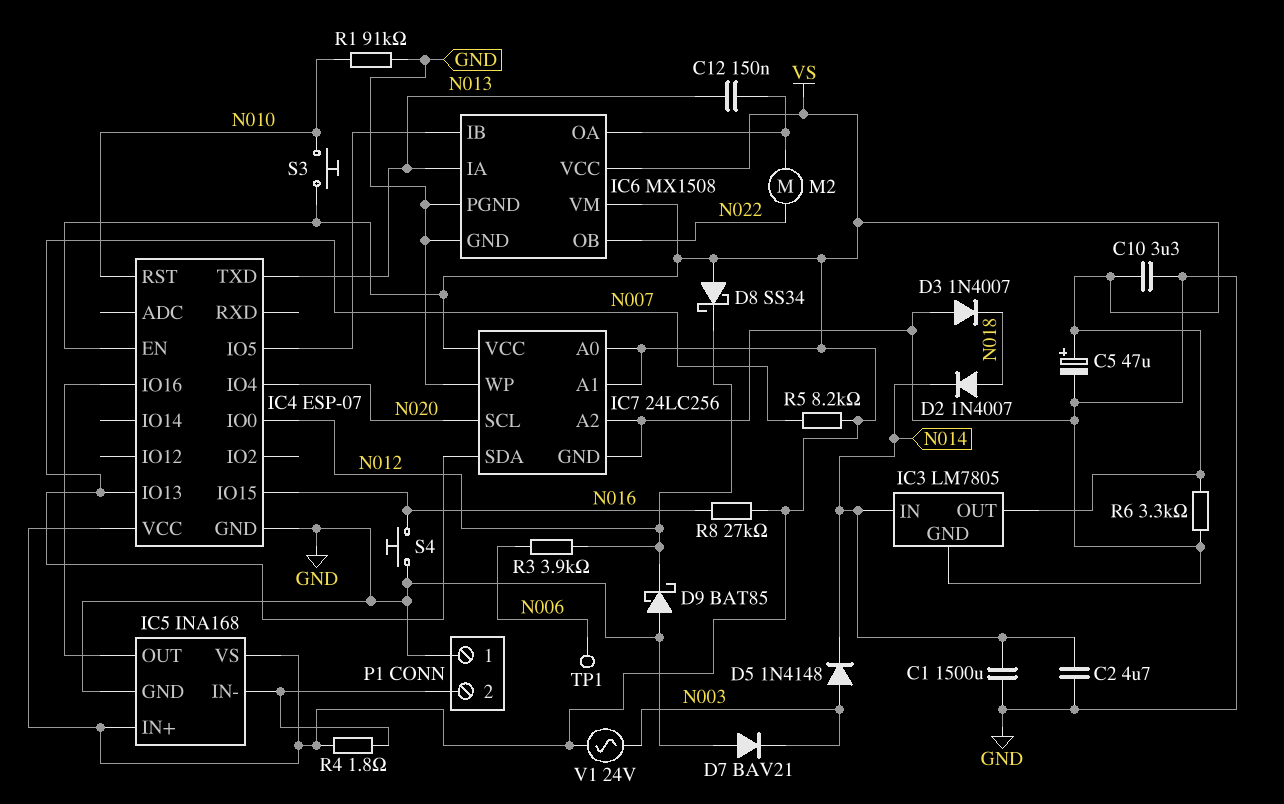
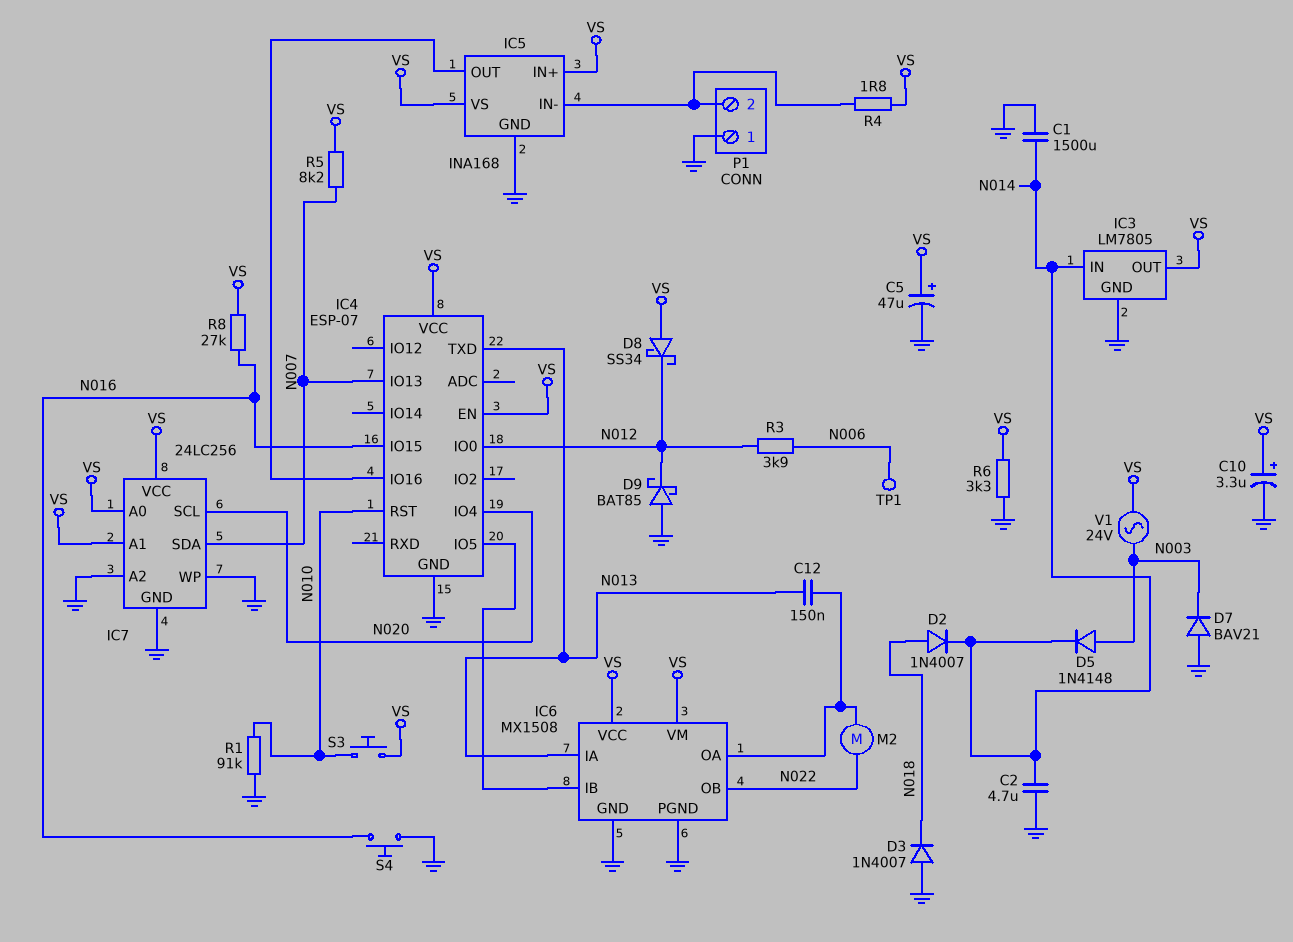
C10: 3.3uF (GND, VS) -> 3.3uF (plus VS, minus GND)

